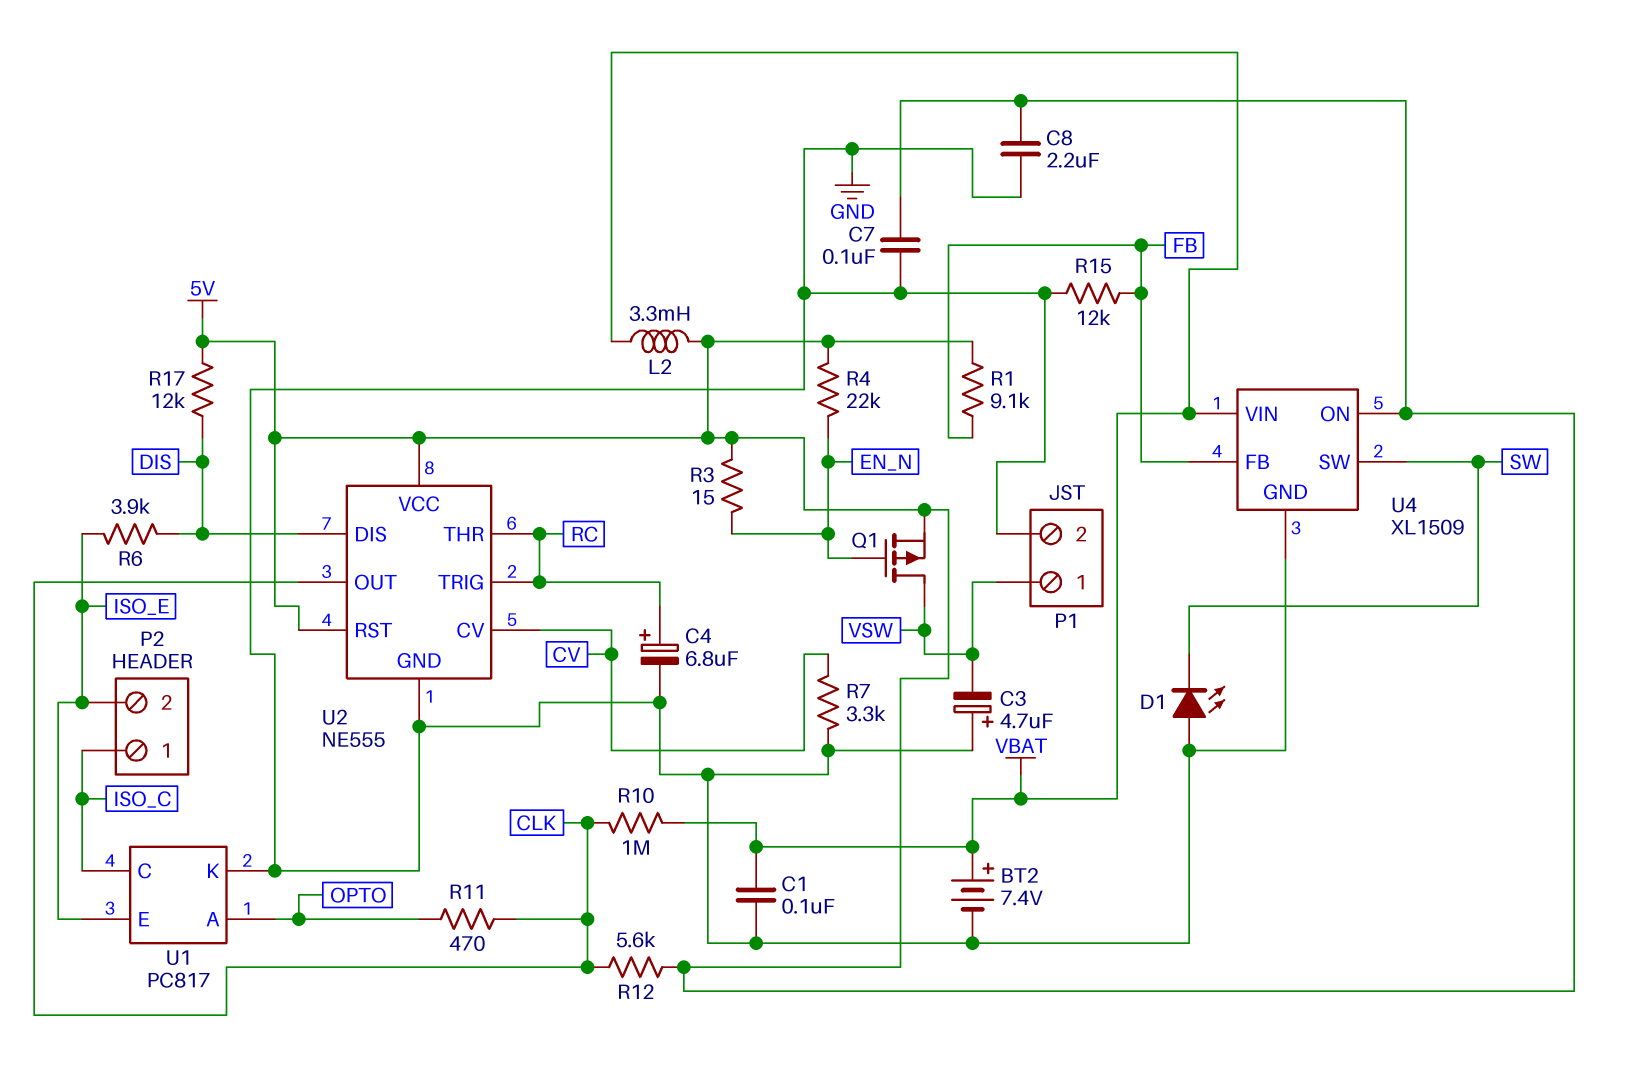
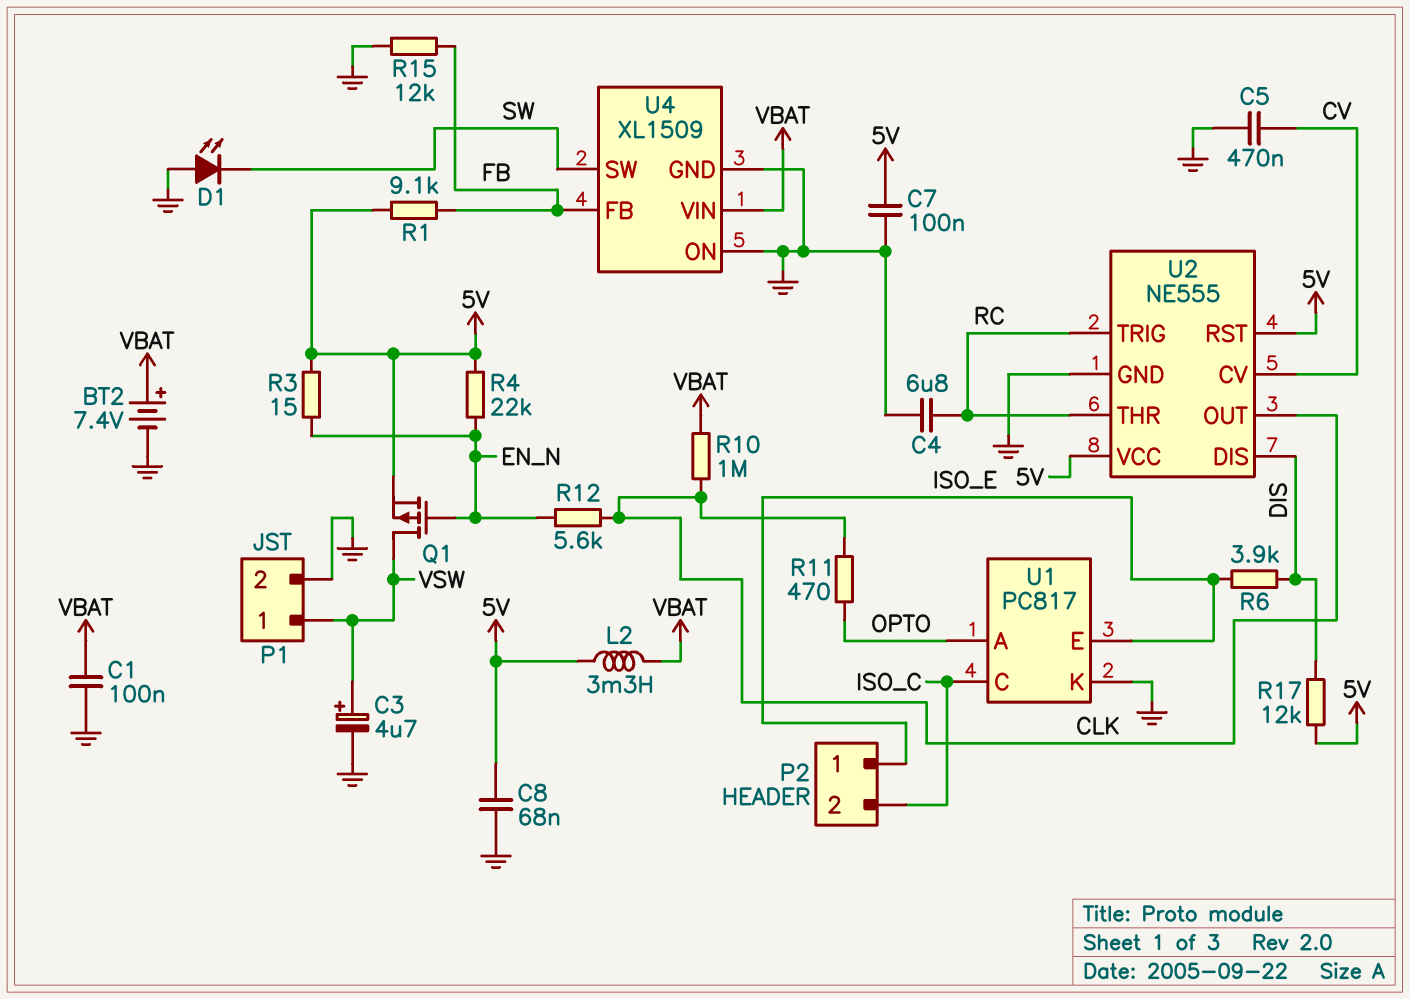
C3: 4.7uF (plus GND, minus VSW) -> 4.7uF (plus VSW, minus GND)
C4: 6.8uF (plus RC, minus GND) -> 6.8uF (GND, RC)
C5: none -> 470nF (CV, GND)
C8: 2.2uF (5V, GND) -> 68nF (5V, GND)
P2 pin 1: ISO_C -> ISO_E
P2 pin 2: ISO_E -> ISO_C
R7: 3.3k (CV, GND) -> none
R12: 5.6k (5V, CLK) -> 5.6k (CLK, EN_N)
U4 pin ON: 5V -> GND

